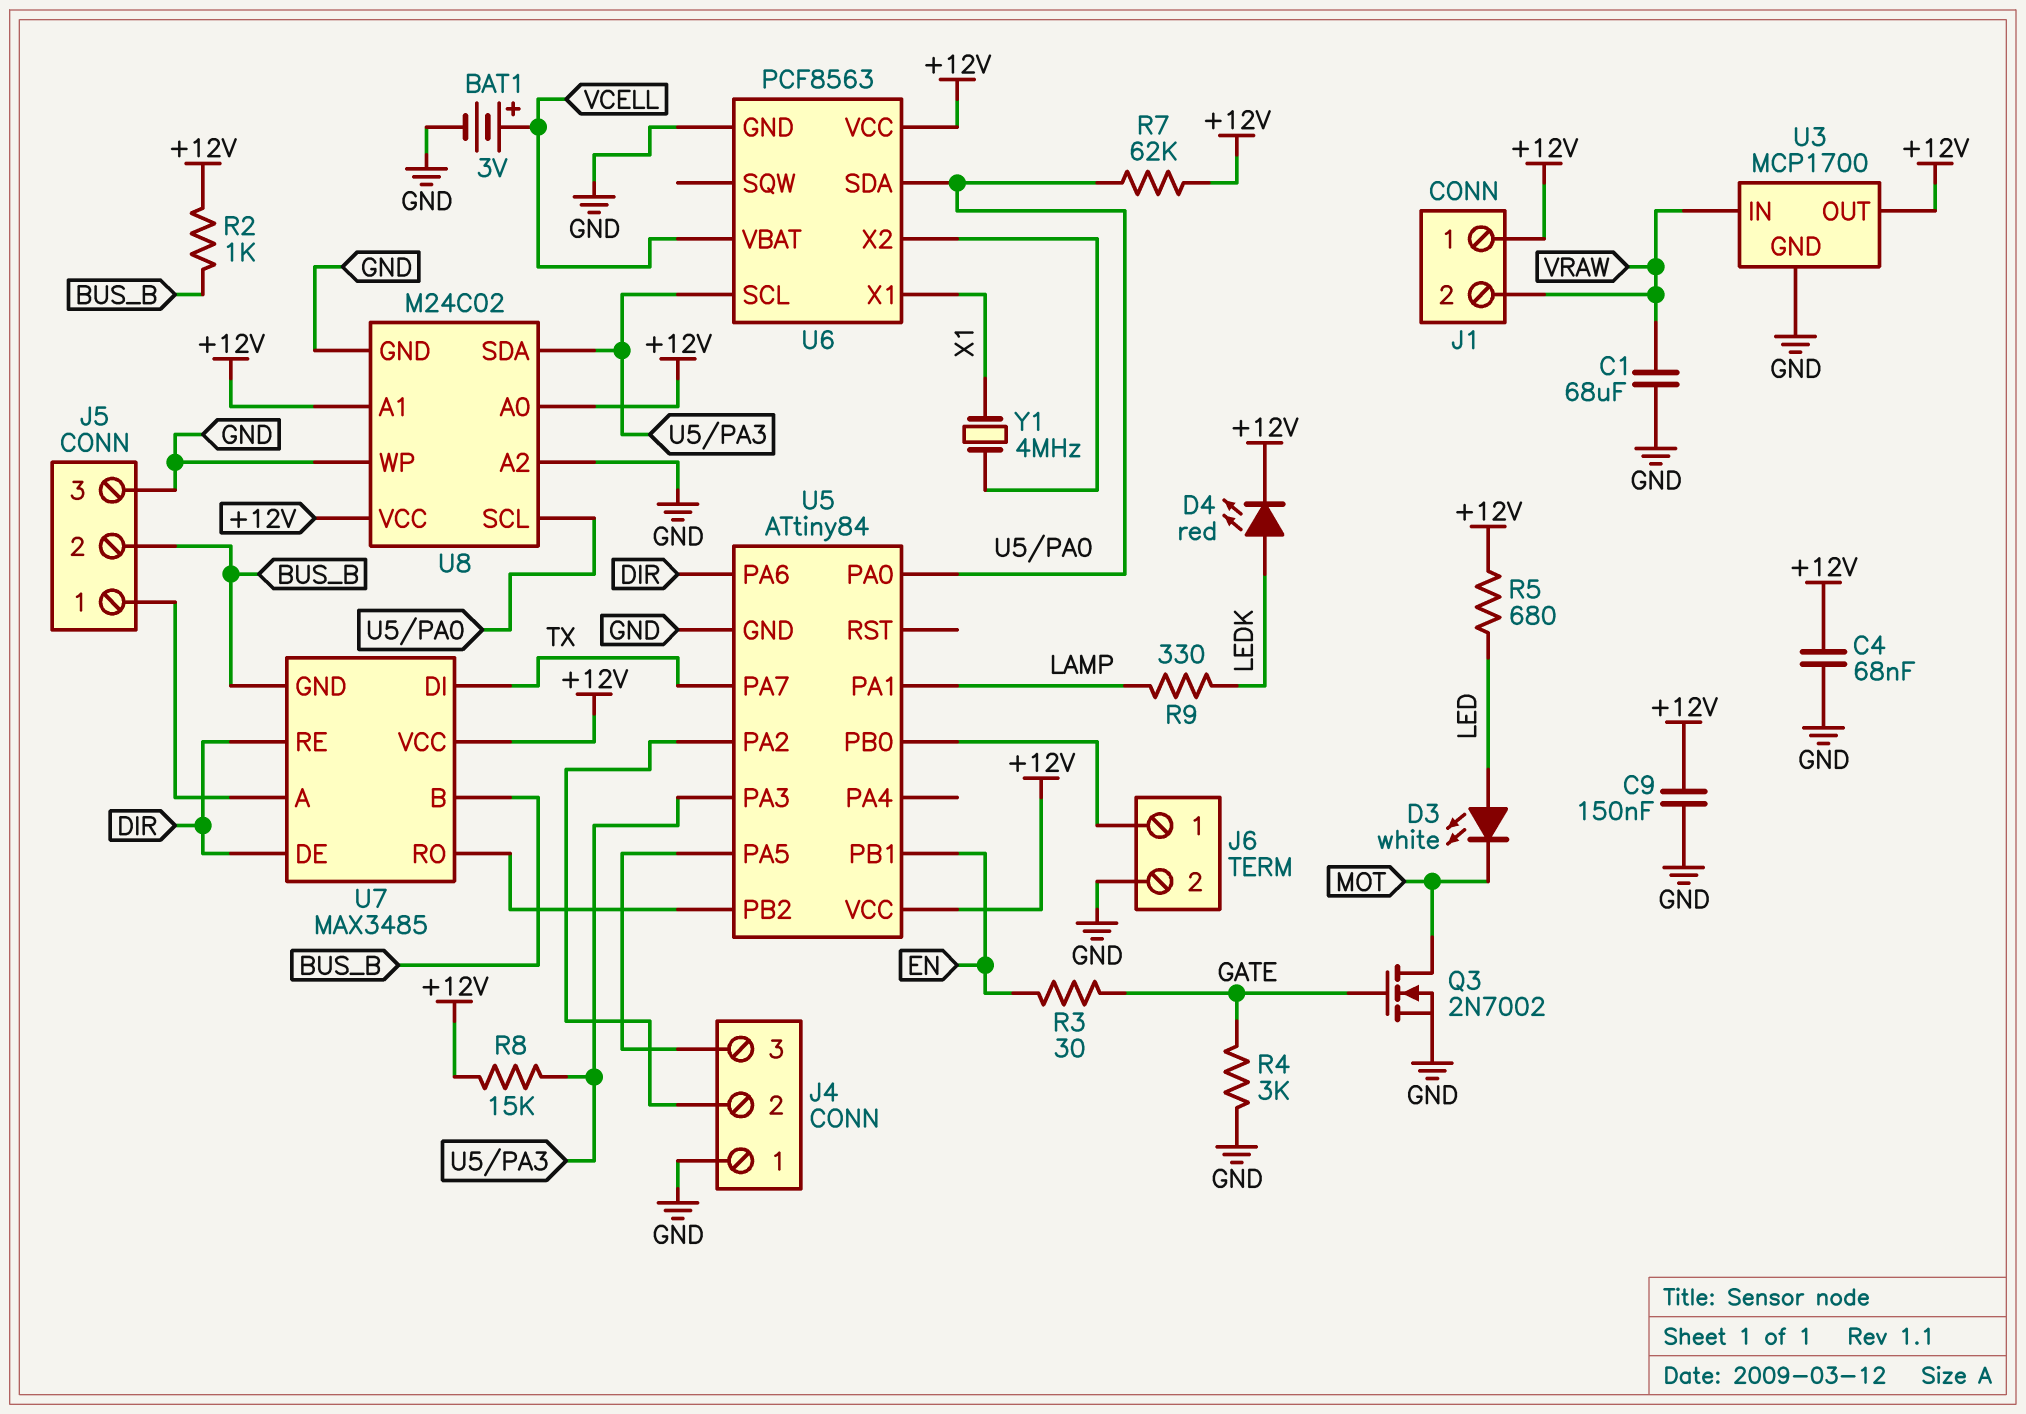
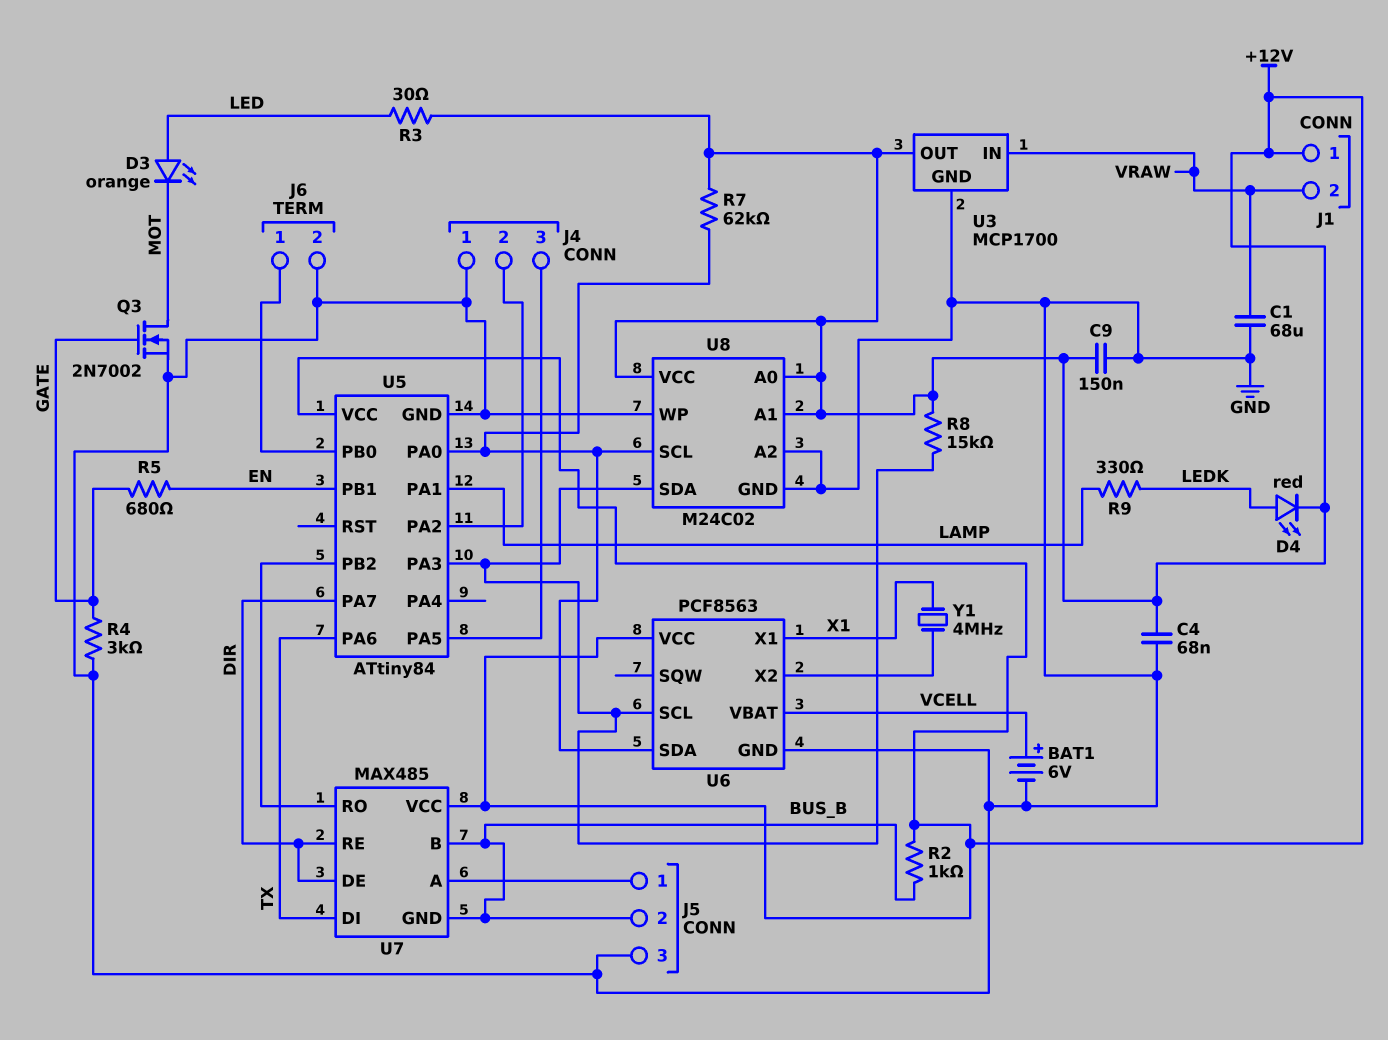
BAT1: 3V (plus VCELL, minus GND) -> 6V (plus VCELL, minus GND)
D3: LED white (A LED, K MOT) -> LED orange (A LED, K MOT)
R3: 30 (EN, GATE) -> 30 (+12V, LED)
R5: 680 (+12V, LED) -> 680 (EN, GATE)
U5 pin PA6: DIR -> TX
U5 pin PA7: TX -> DIR
U7: MAX3485 -> MAX485

